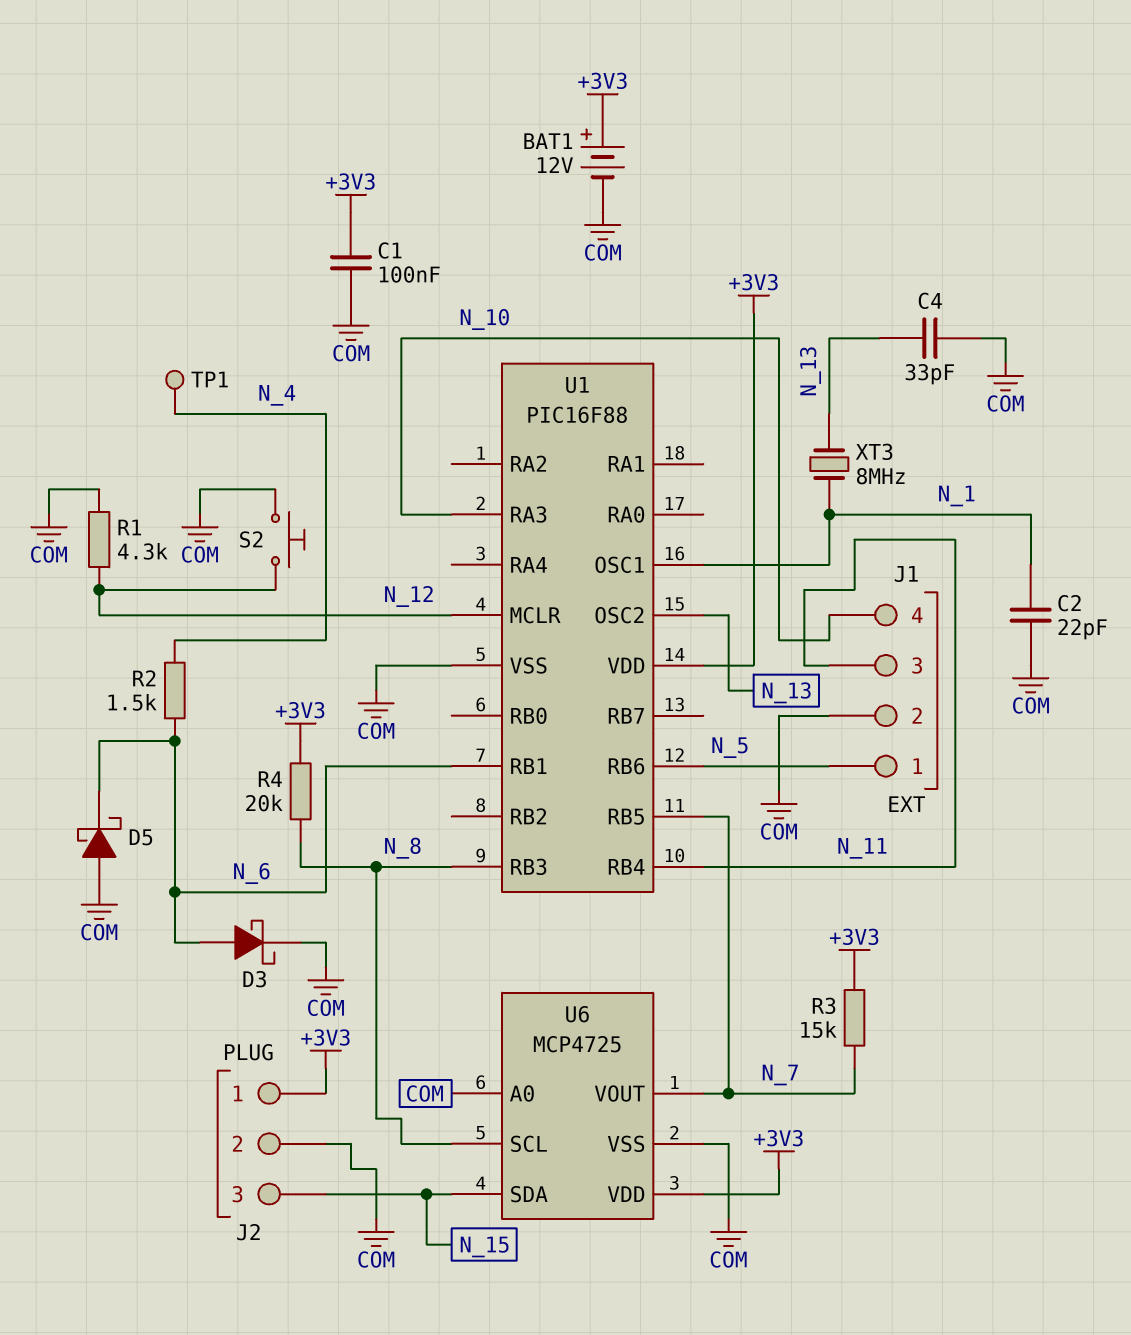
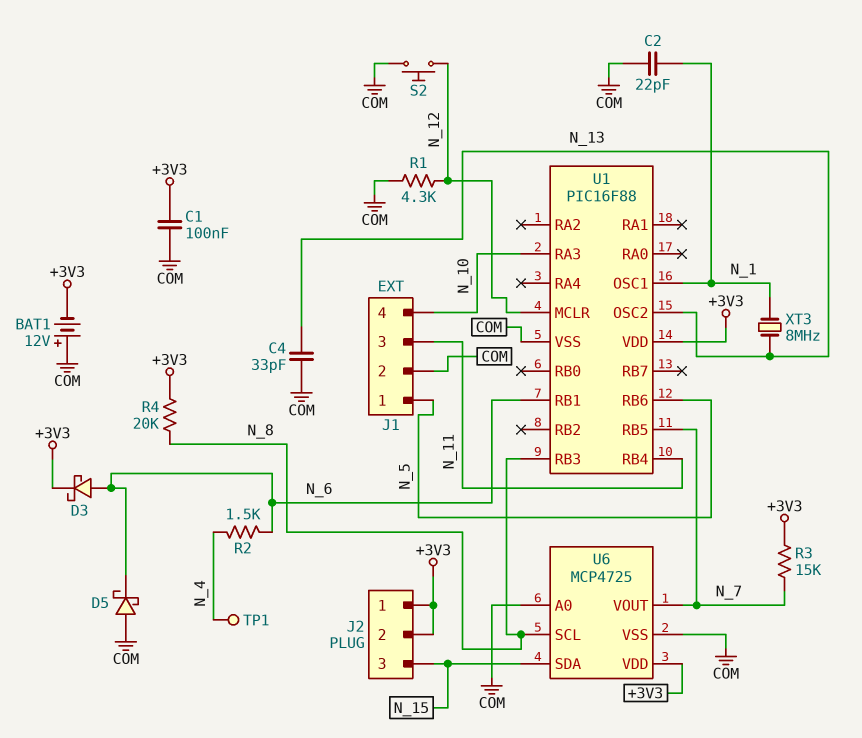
BAT1: 12V (plus +3V3, minus COM) -> 12V (plus COM, minus +3V3)
D3: schottky (A N_6, K COM) -> schottky (A N_6, K +3V3)
J2 pin 2: COM -> +3V3

